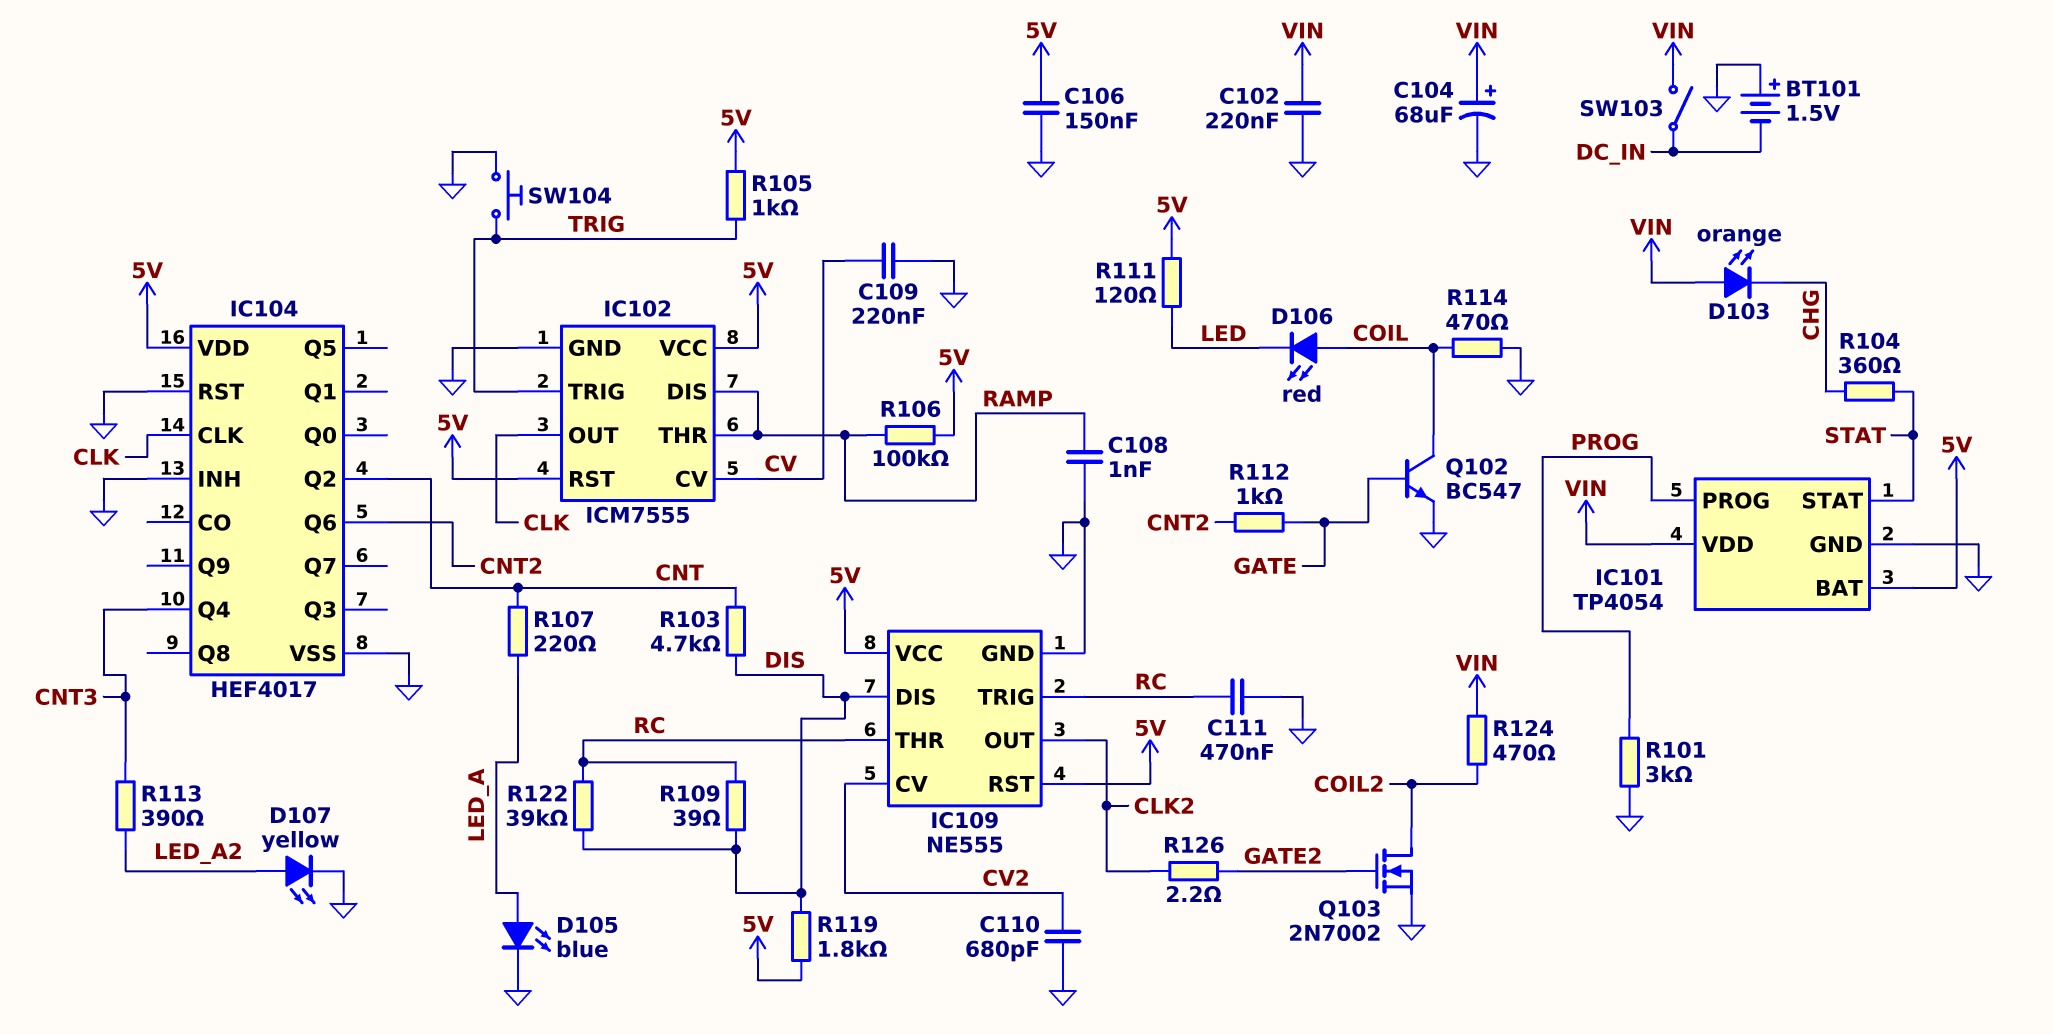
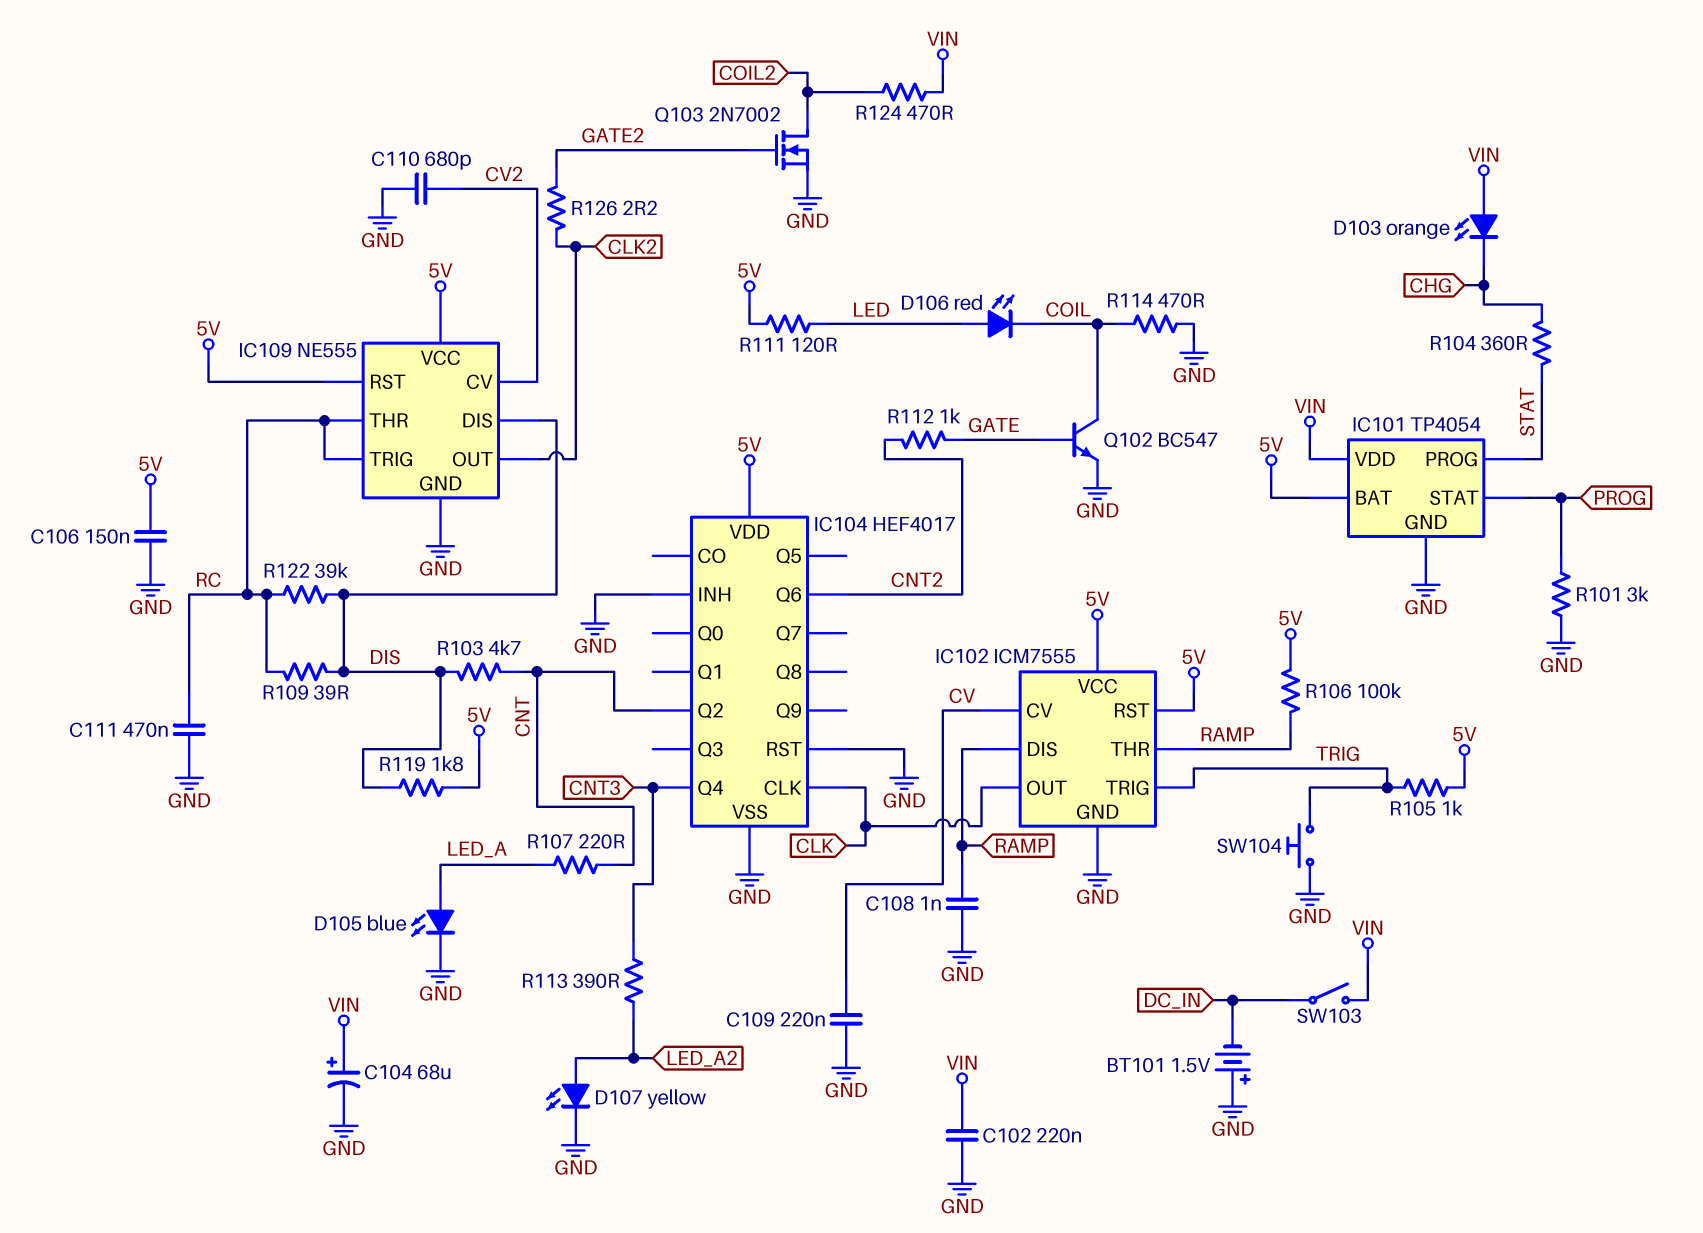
D106: LED red (A COIL, K LED) -> LED red (A LED, K COIL)
IC101 pin PROG: PROG -> STAT
IC101 pin STAT: STAT -> PROG

